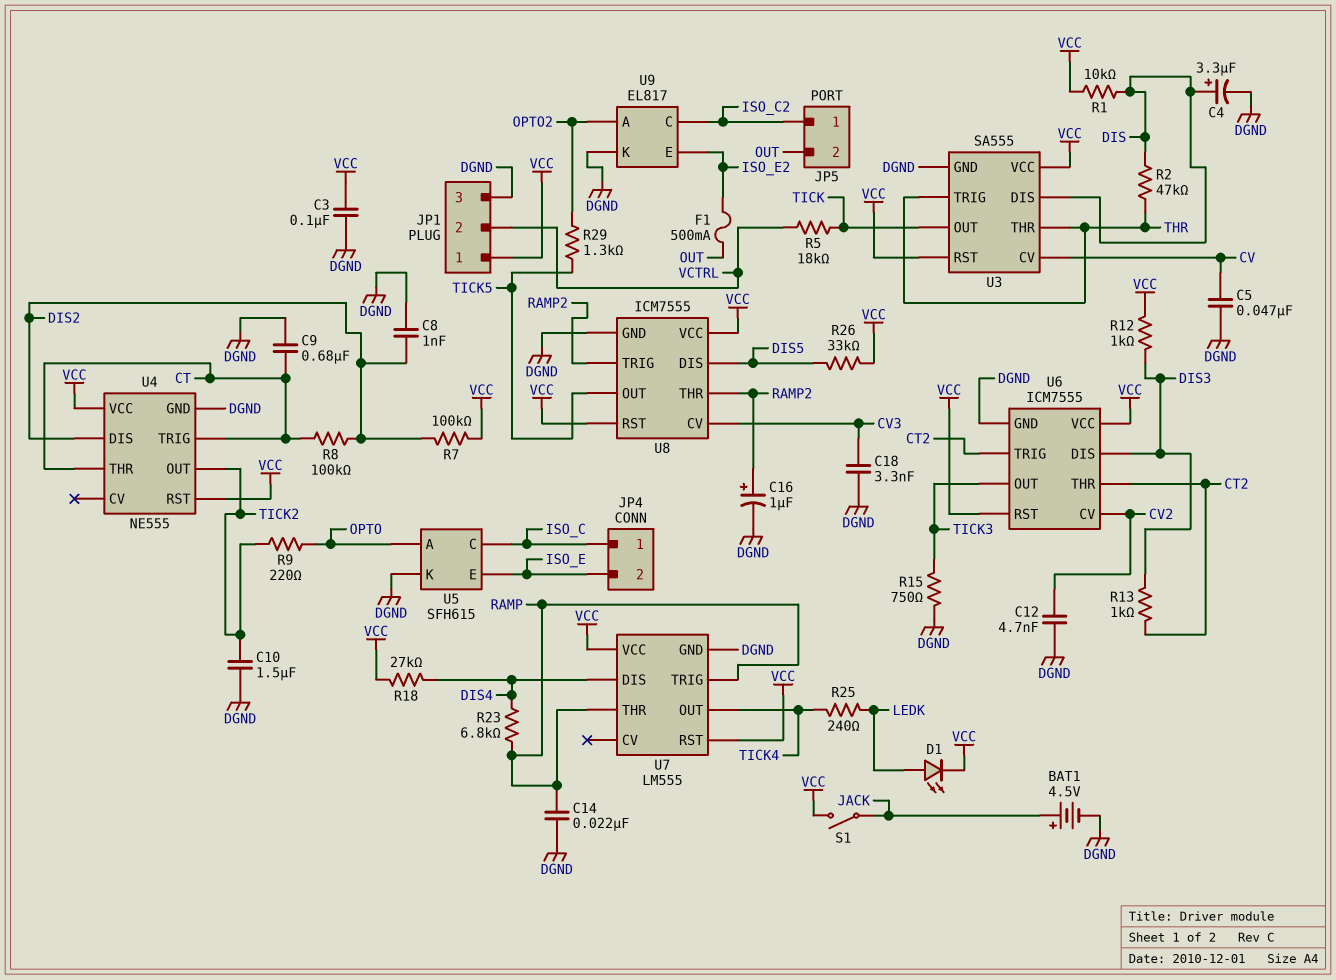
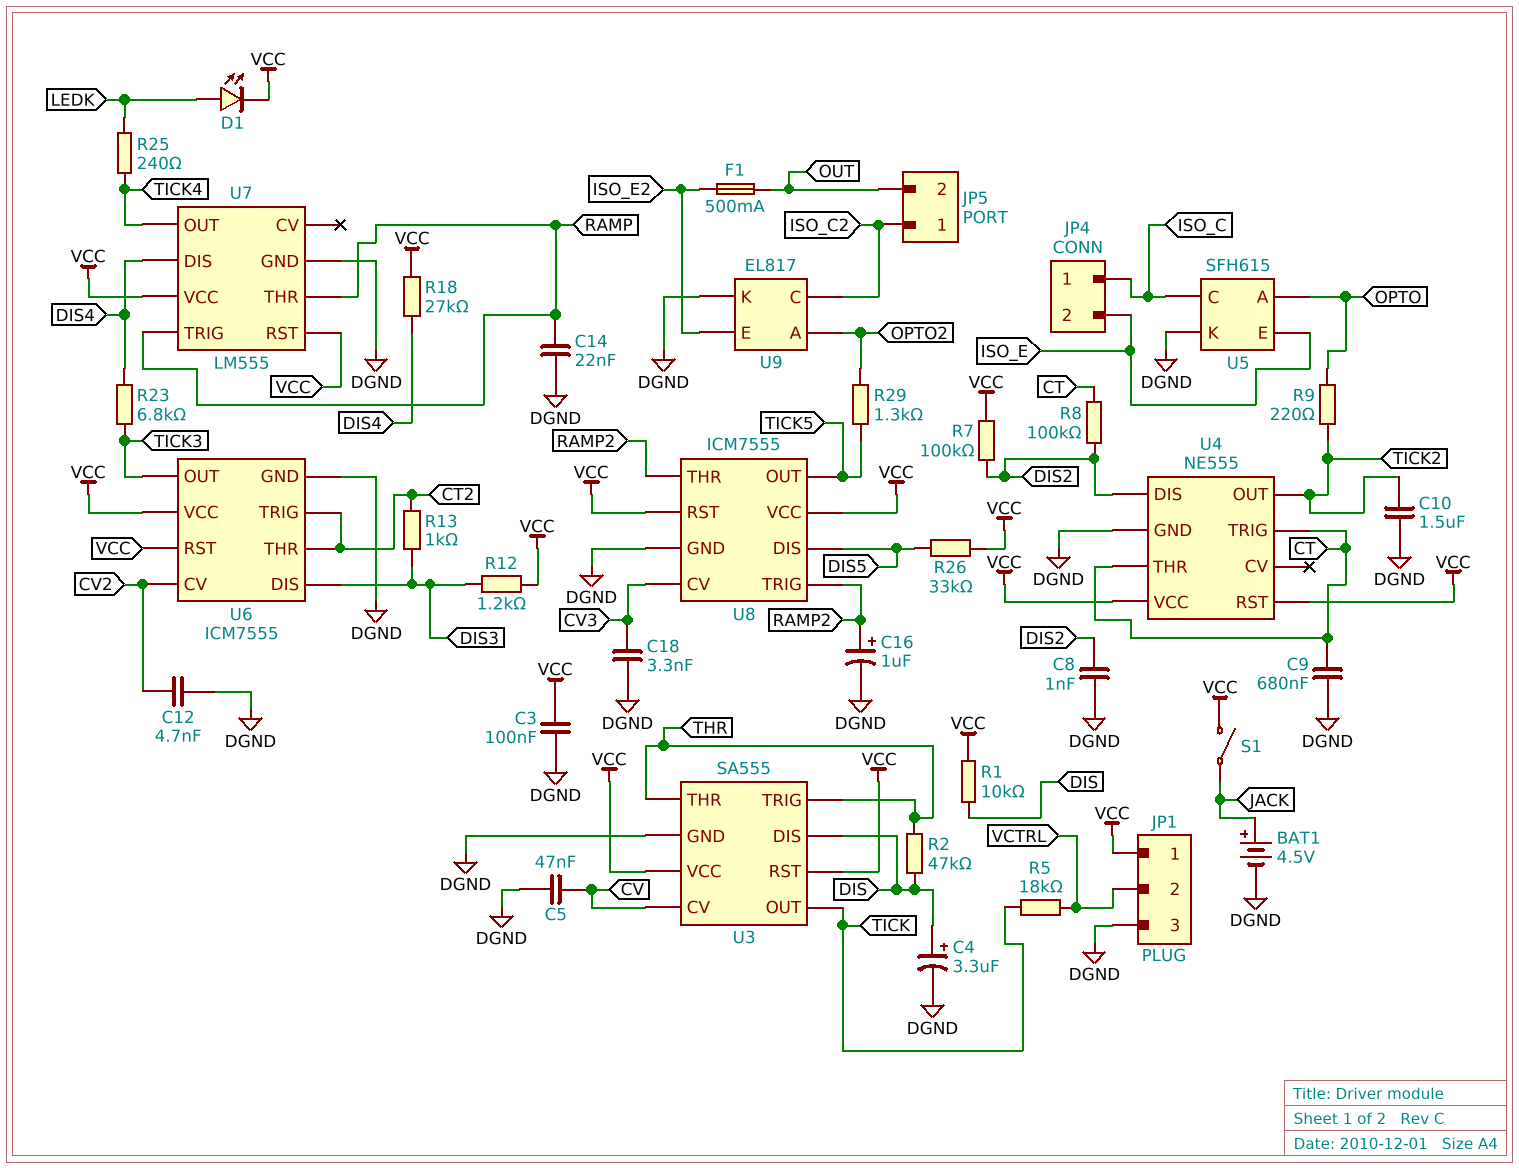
R12: 1k (DIS3, VCC) -> 1.2k (DIS3, VCC)
R15: 750 (DGND, TICK3) -> none
R23: 6.8k (DIS4, RAMP) -> 6.8k (DIS4, TICK3)

